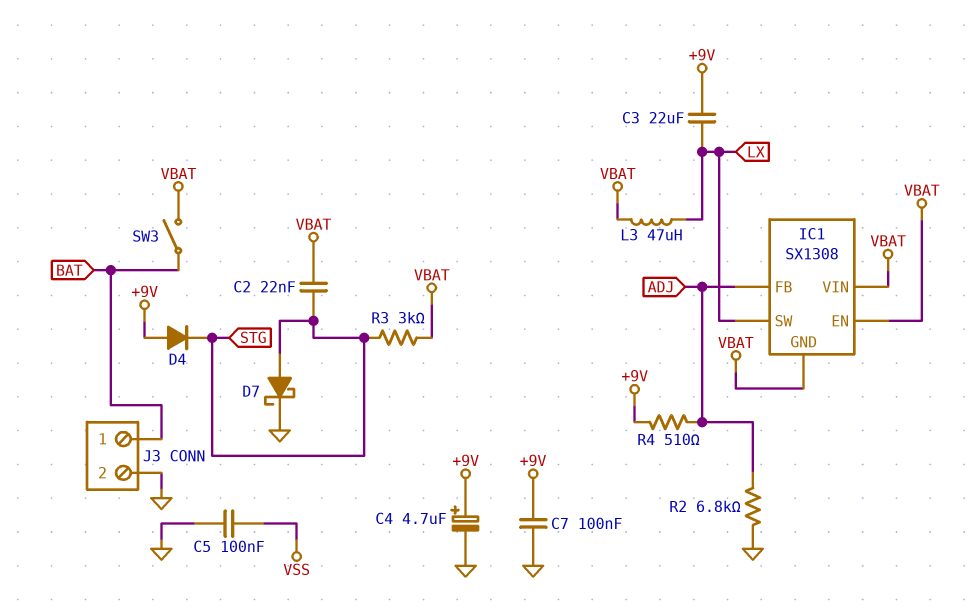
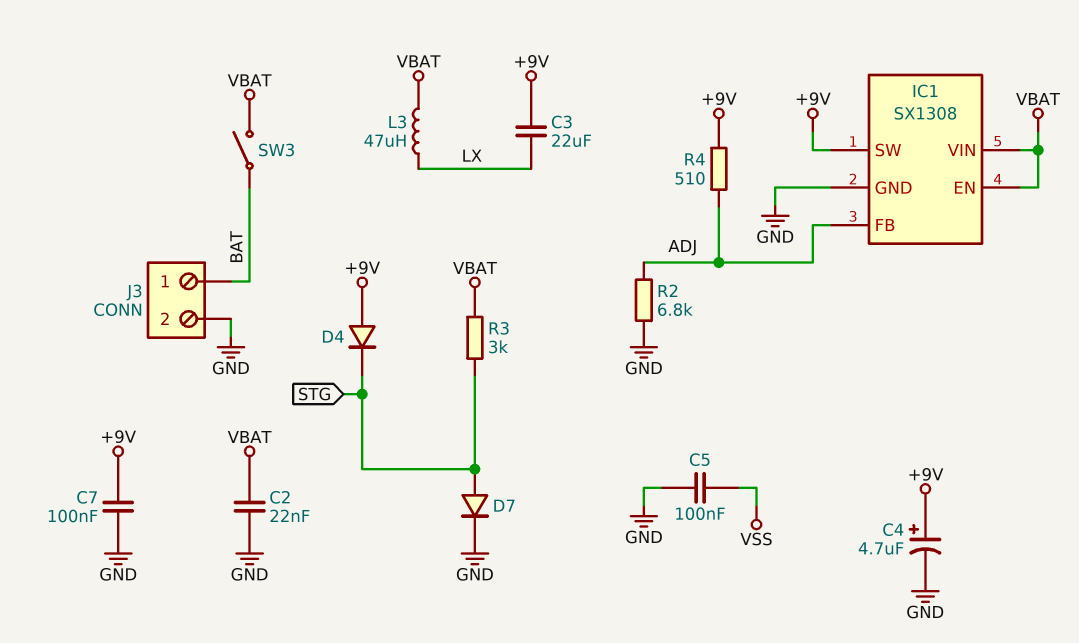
C2: 22nF (STG, VBAT) -> 22nF (GND, VBAT)
D7: schottky (A STG, K GND) -> diode (A STG, K GND)
IC1 pin GND: VBAT -> GND
IC1 pin SW: LX -> +9V

